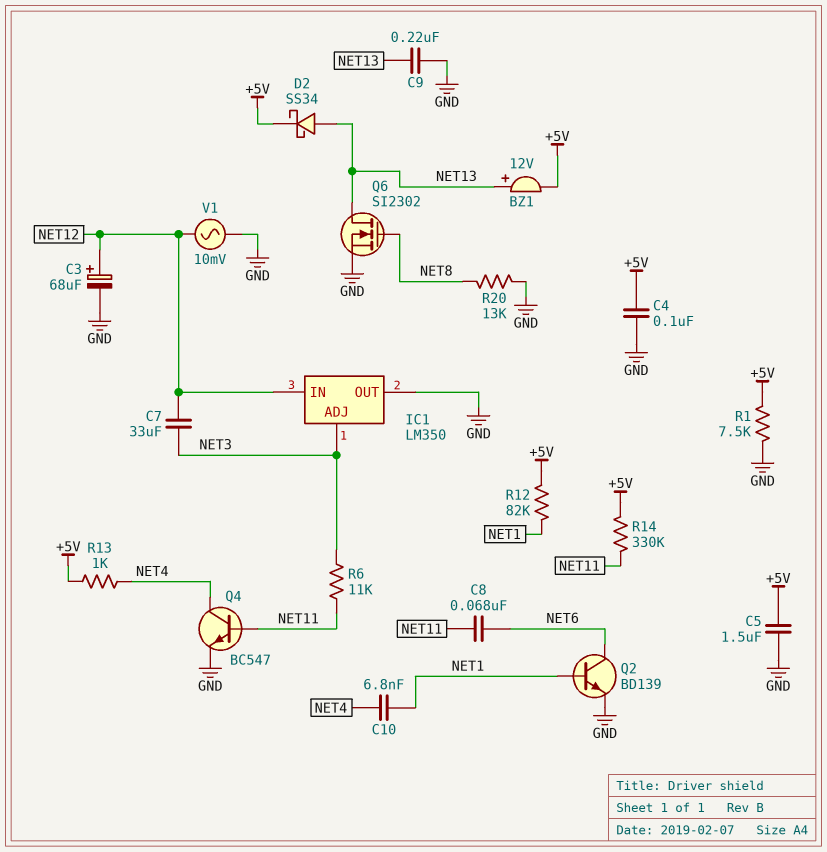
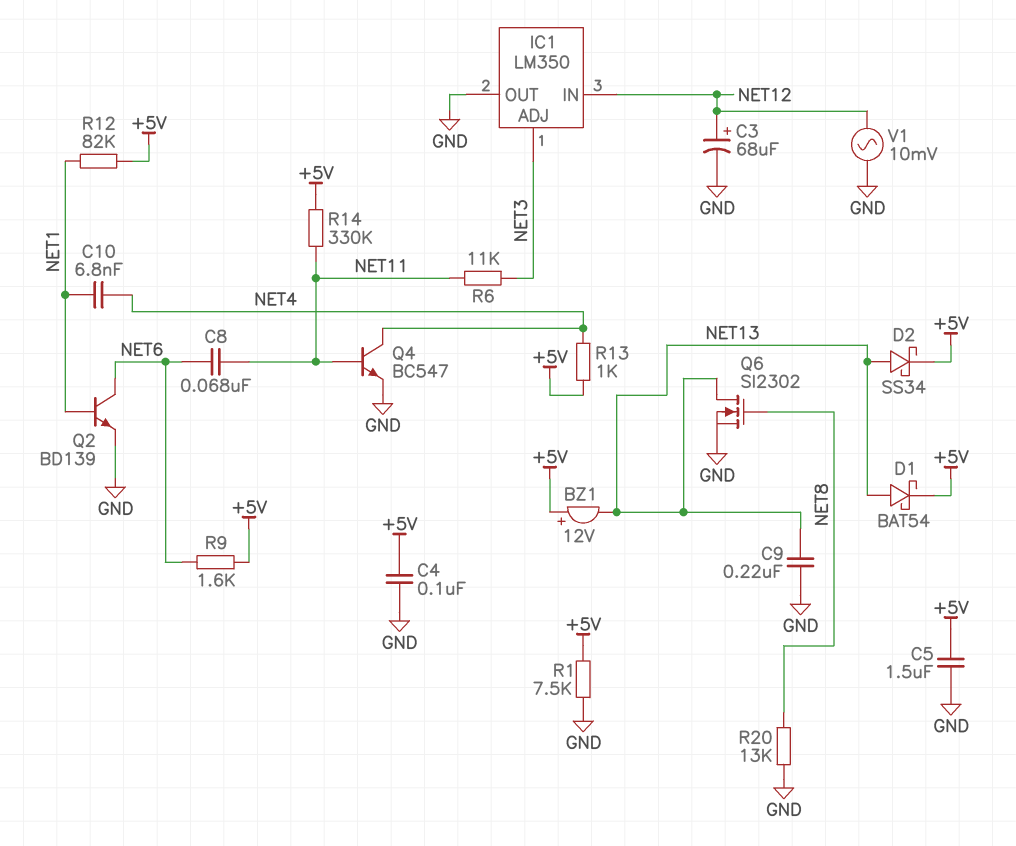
BZ1: buzzer 12V (plus NET13, minus +5V) -> buzzer 12V (plus +5V, minus NET13)
C7: 33uF (NET3, NET12) -> none
D1: none -> schottky BAT54 (A NET13, K +5V)
R9: none -> 1.6k (+5V, NET6)

